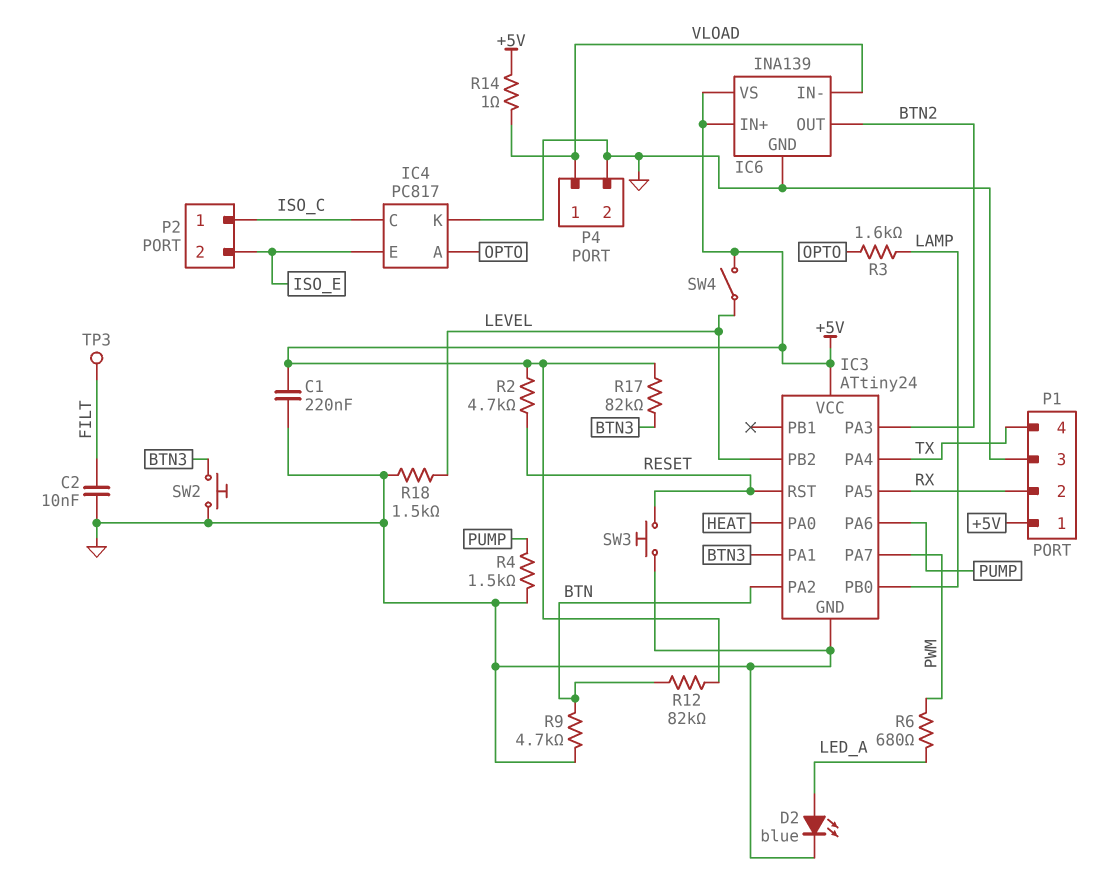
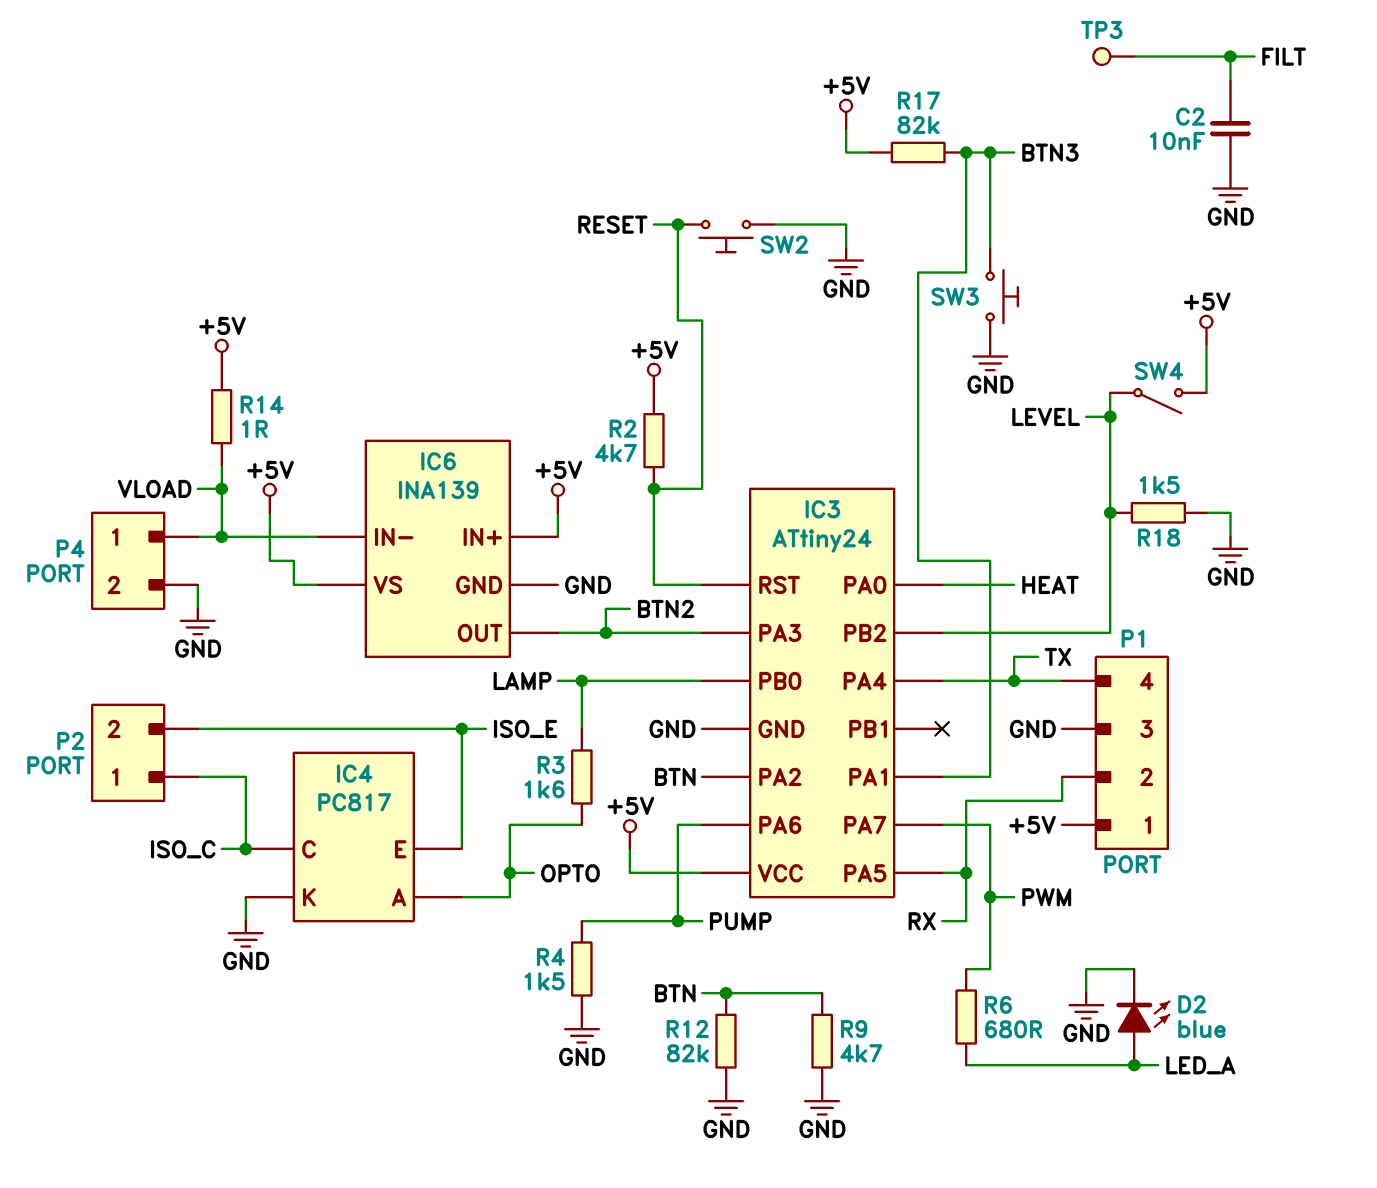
C1: 220nF (+5V, GND) -> none
R12: 82k (+5V, BTN) -> 82k (BTN, GND)
SW2: button (BTN3, GND) -> button (GND, RESET)
SW3: button (GND, RESET) -> button (BTN3, GND)

